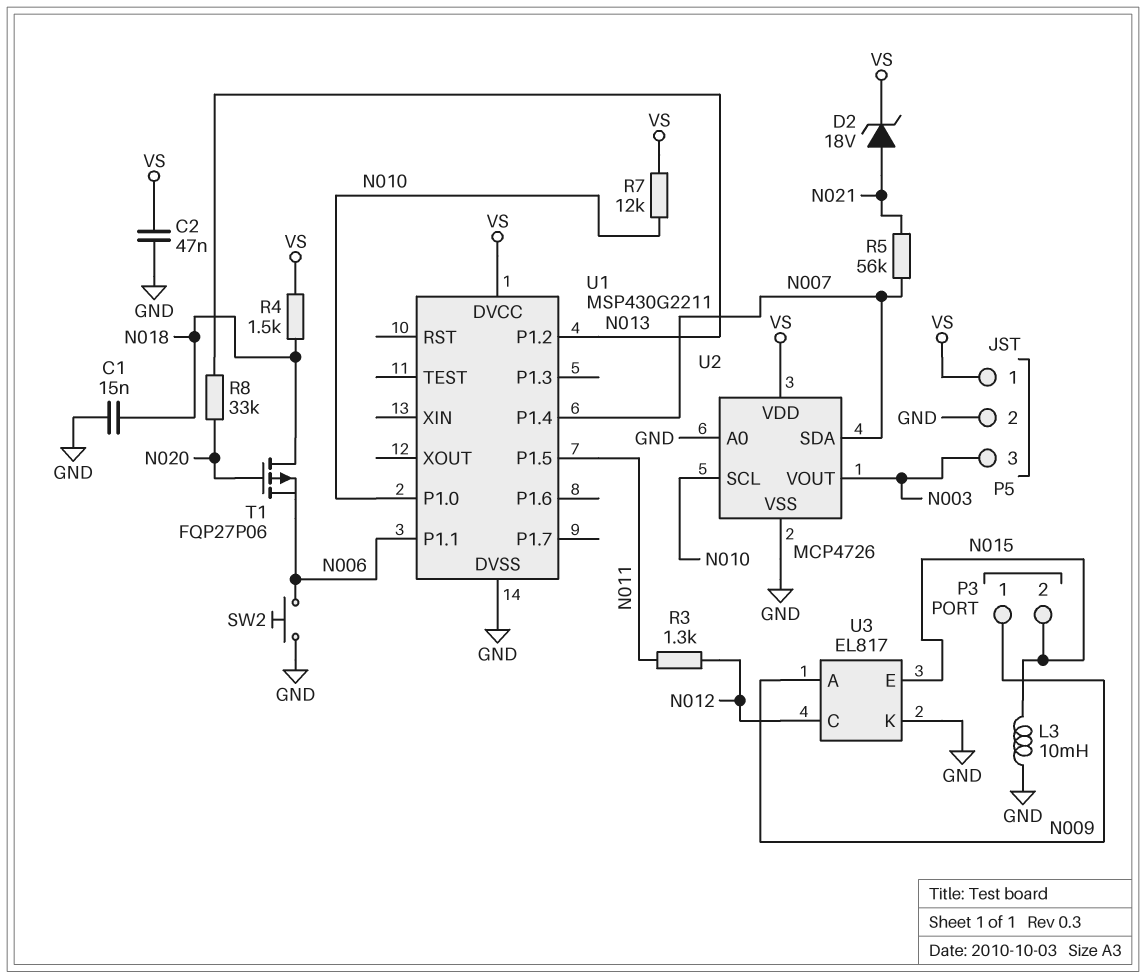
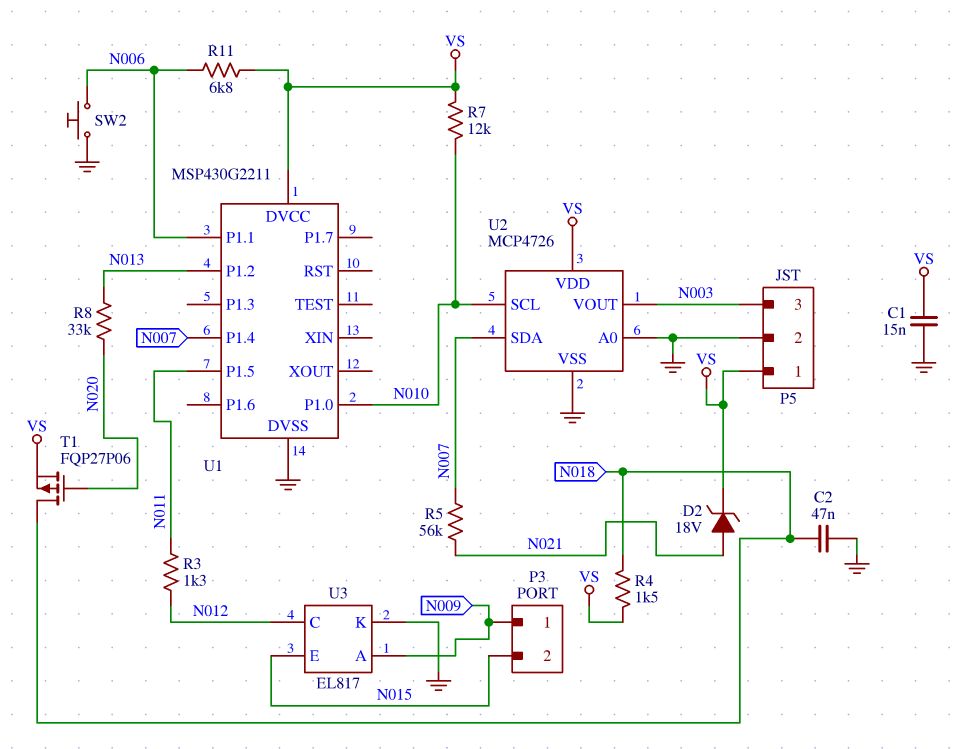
C1: 15nF (GND, N018) -> 15nF (GND, VS)
C2: 47nF (GND, VS) -> 47nF (GND, N018)
L3: 10mH (GND, N015) -> none
R11: none -> 6.8k (N006, VS)
T1: PMOS FQP27P06 (G N020, D N018, S N006) -> PMOS FQP27P06 (G N020, D N018, S VS)

